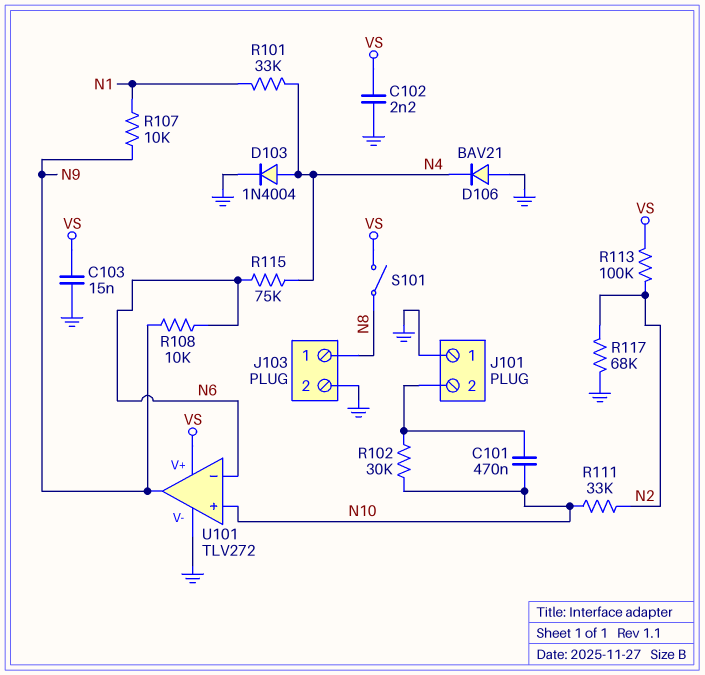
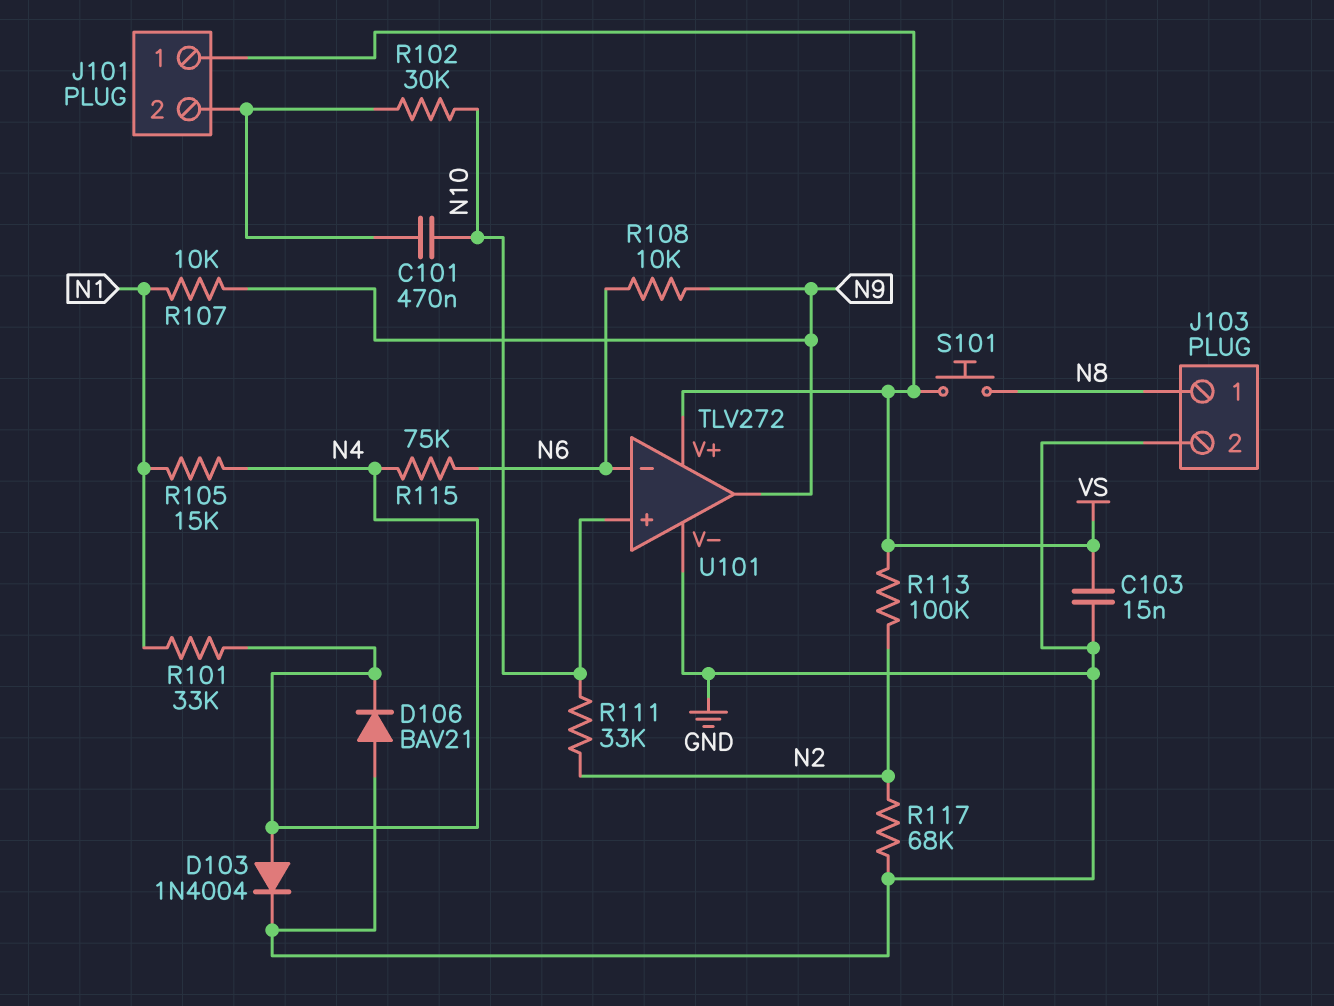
C102: 2.2nF (GND, VS) -> none
J101 pin 1: GND -> VS
R105: none -> 15k (N1, N4)
S101: switch (N8, VS) -> button (N8, VS)

